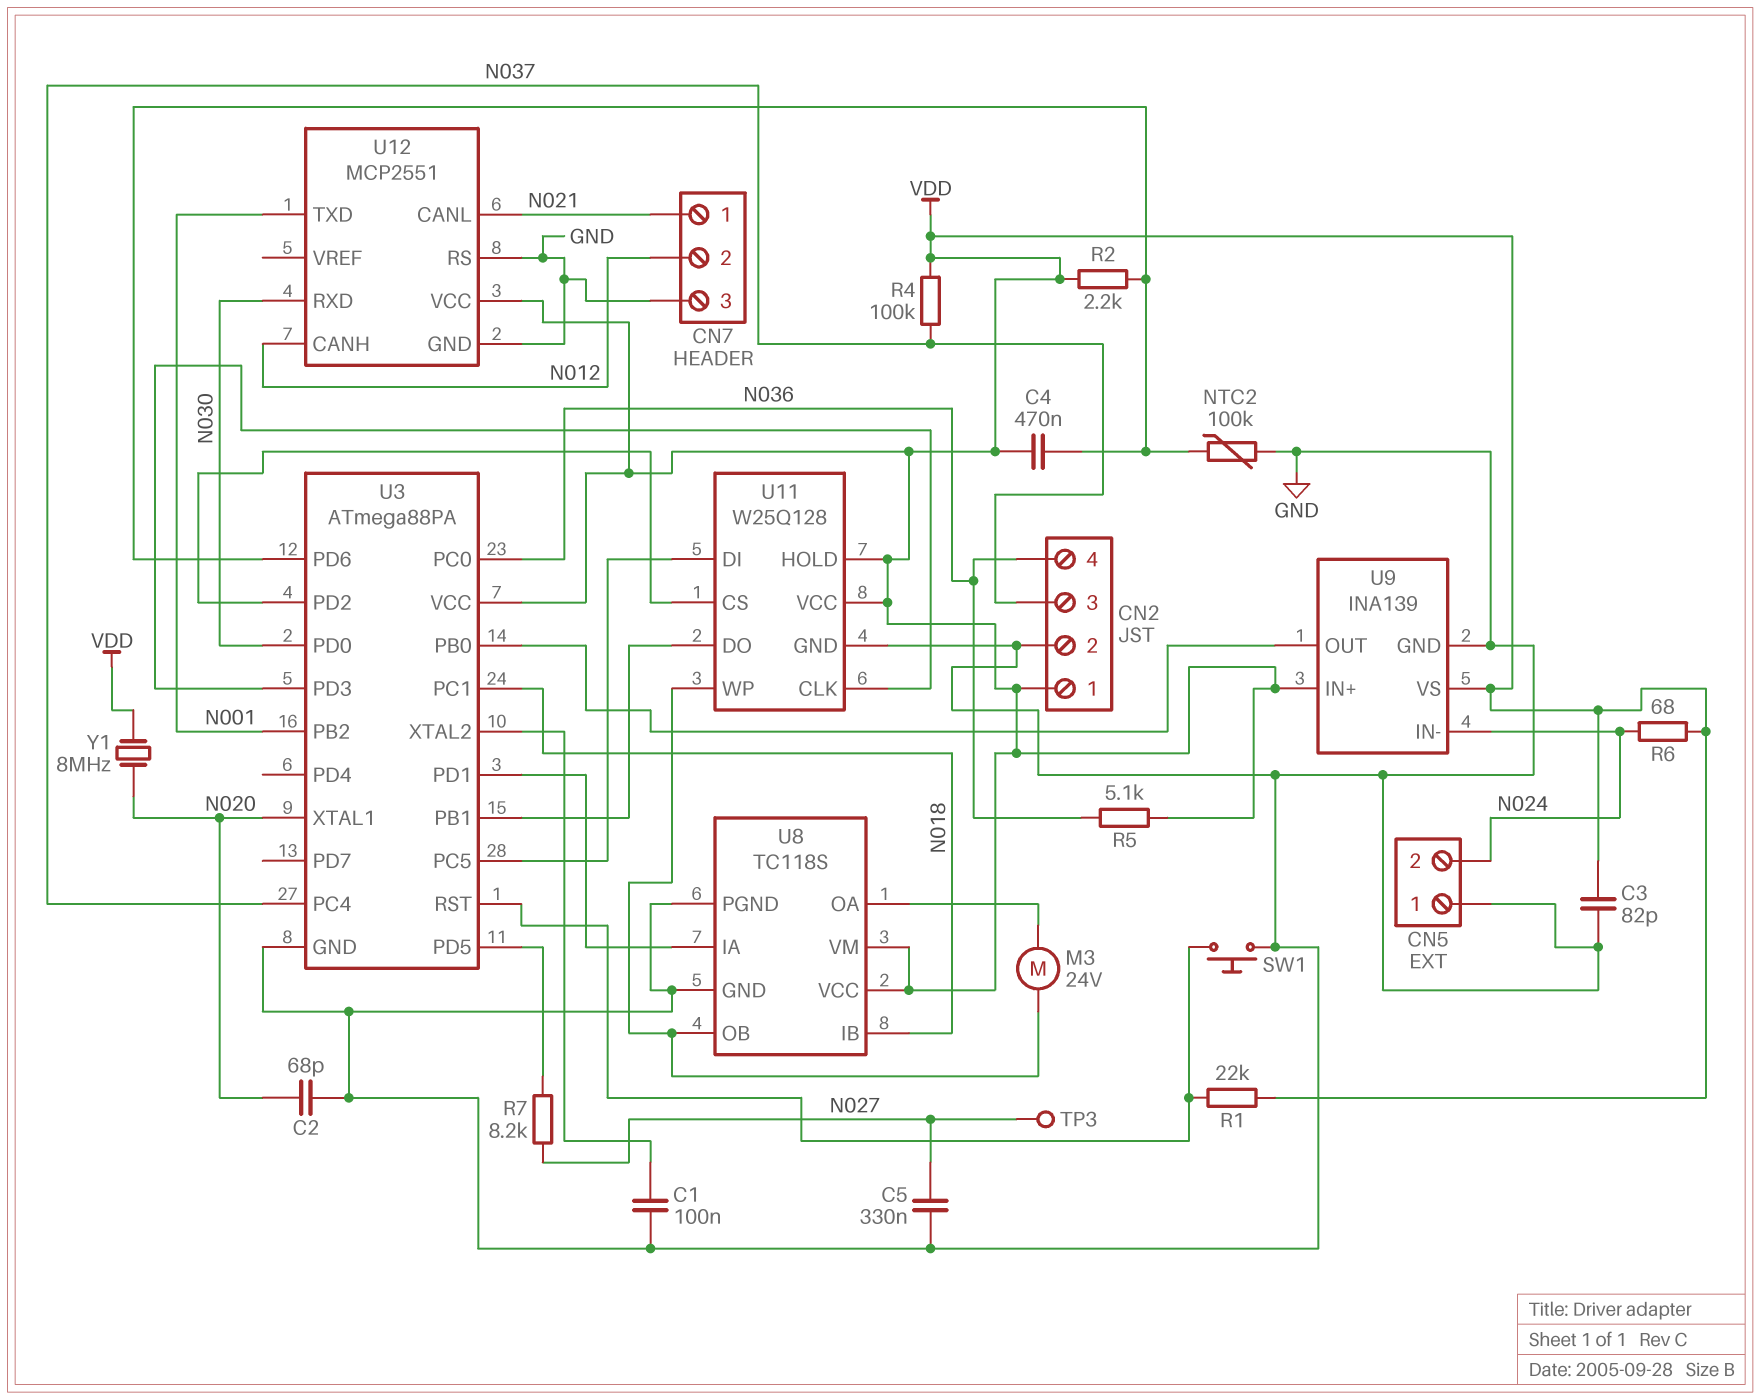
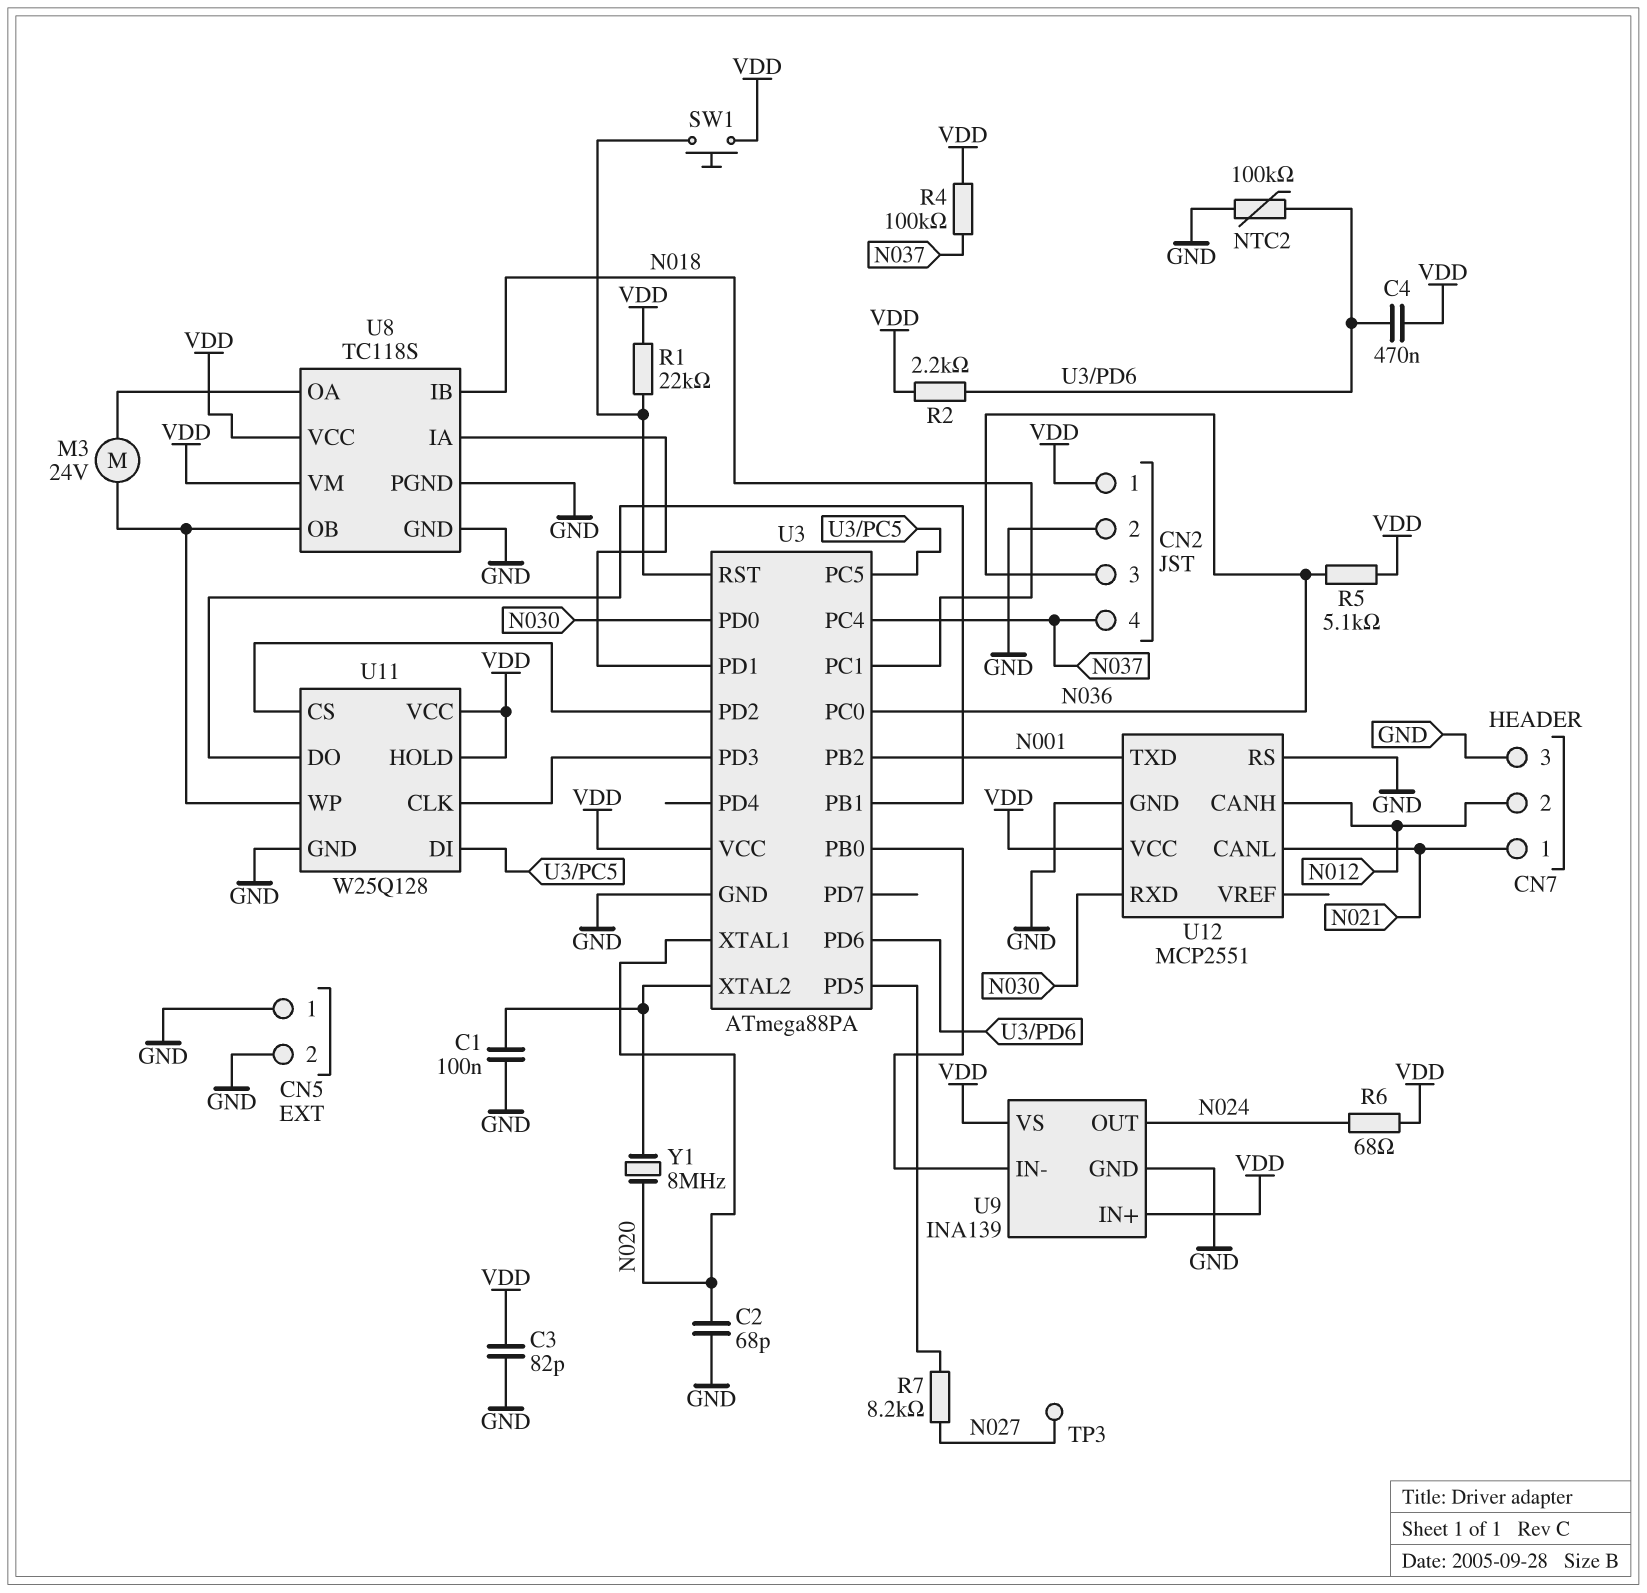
C5: 330nF (GND, N027) -> none
CN2 pin 3: N037 -> N036
CN2 pin 4: N036 -> N037
CN5 pin 2: N024 -> GND
SW1: button (GND, U3/RST) -> button (U3/RST, VDD)
U9 pin IN-: N024 -> U3/PB0
U9 pin OUT: U3/PB0 -> N024
Y1: 8MHz (N020, VDD) -> 8MHz (N020, U3/XTAL2)

